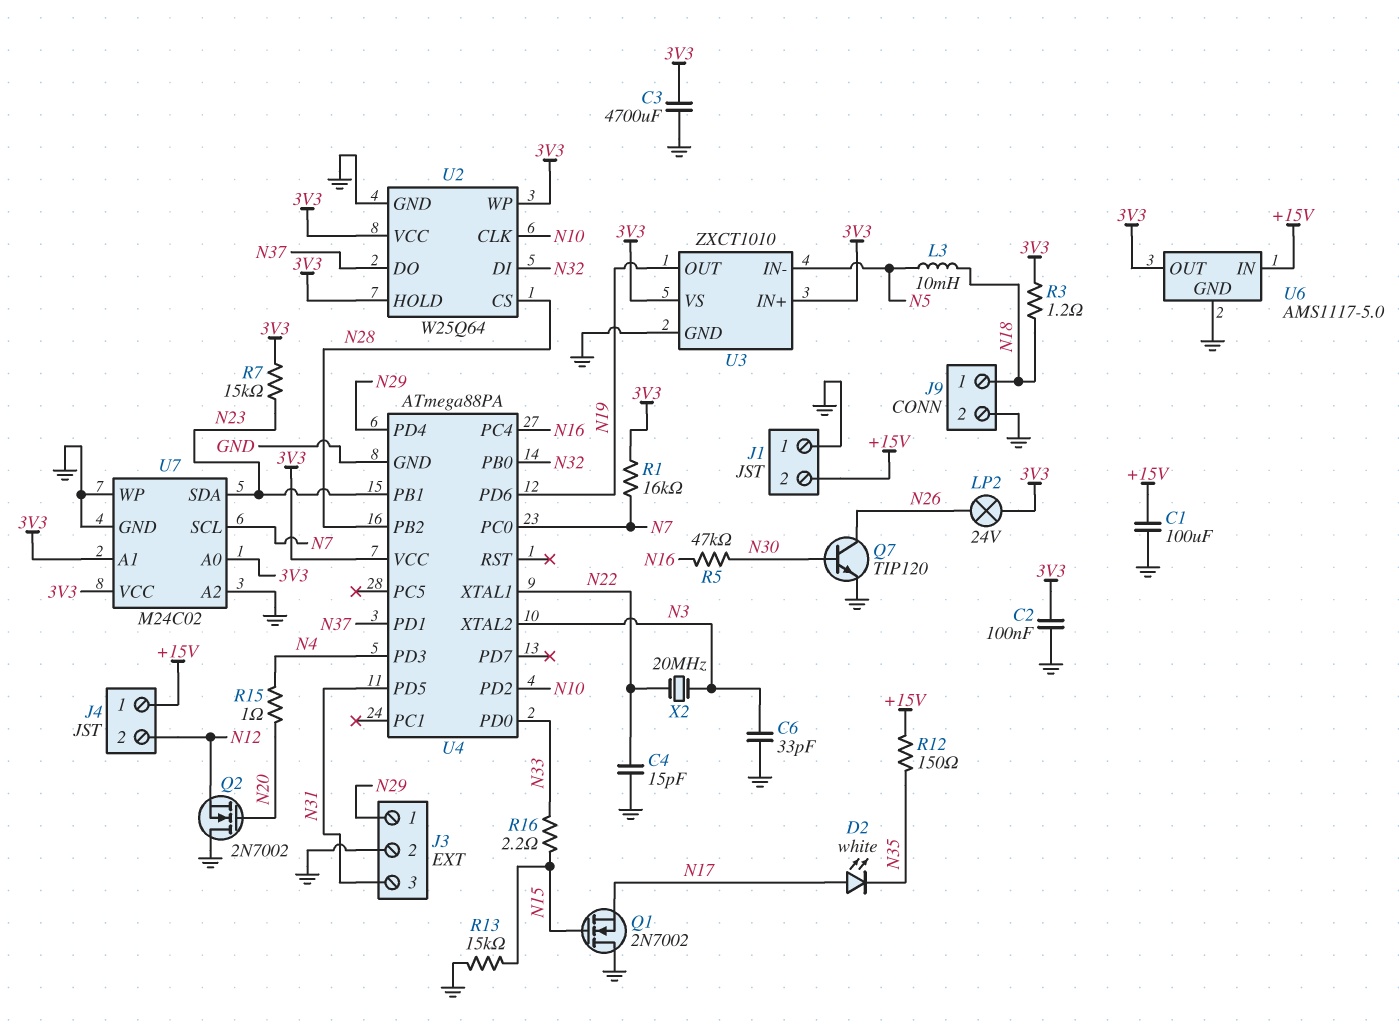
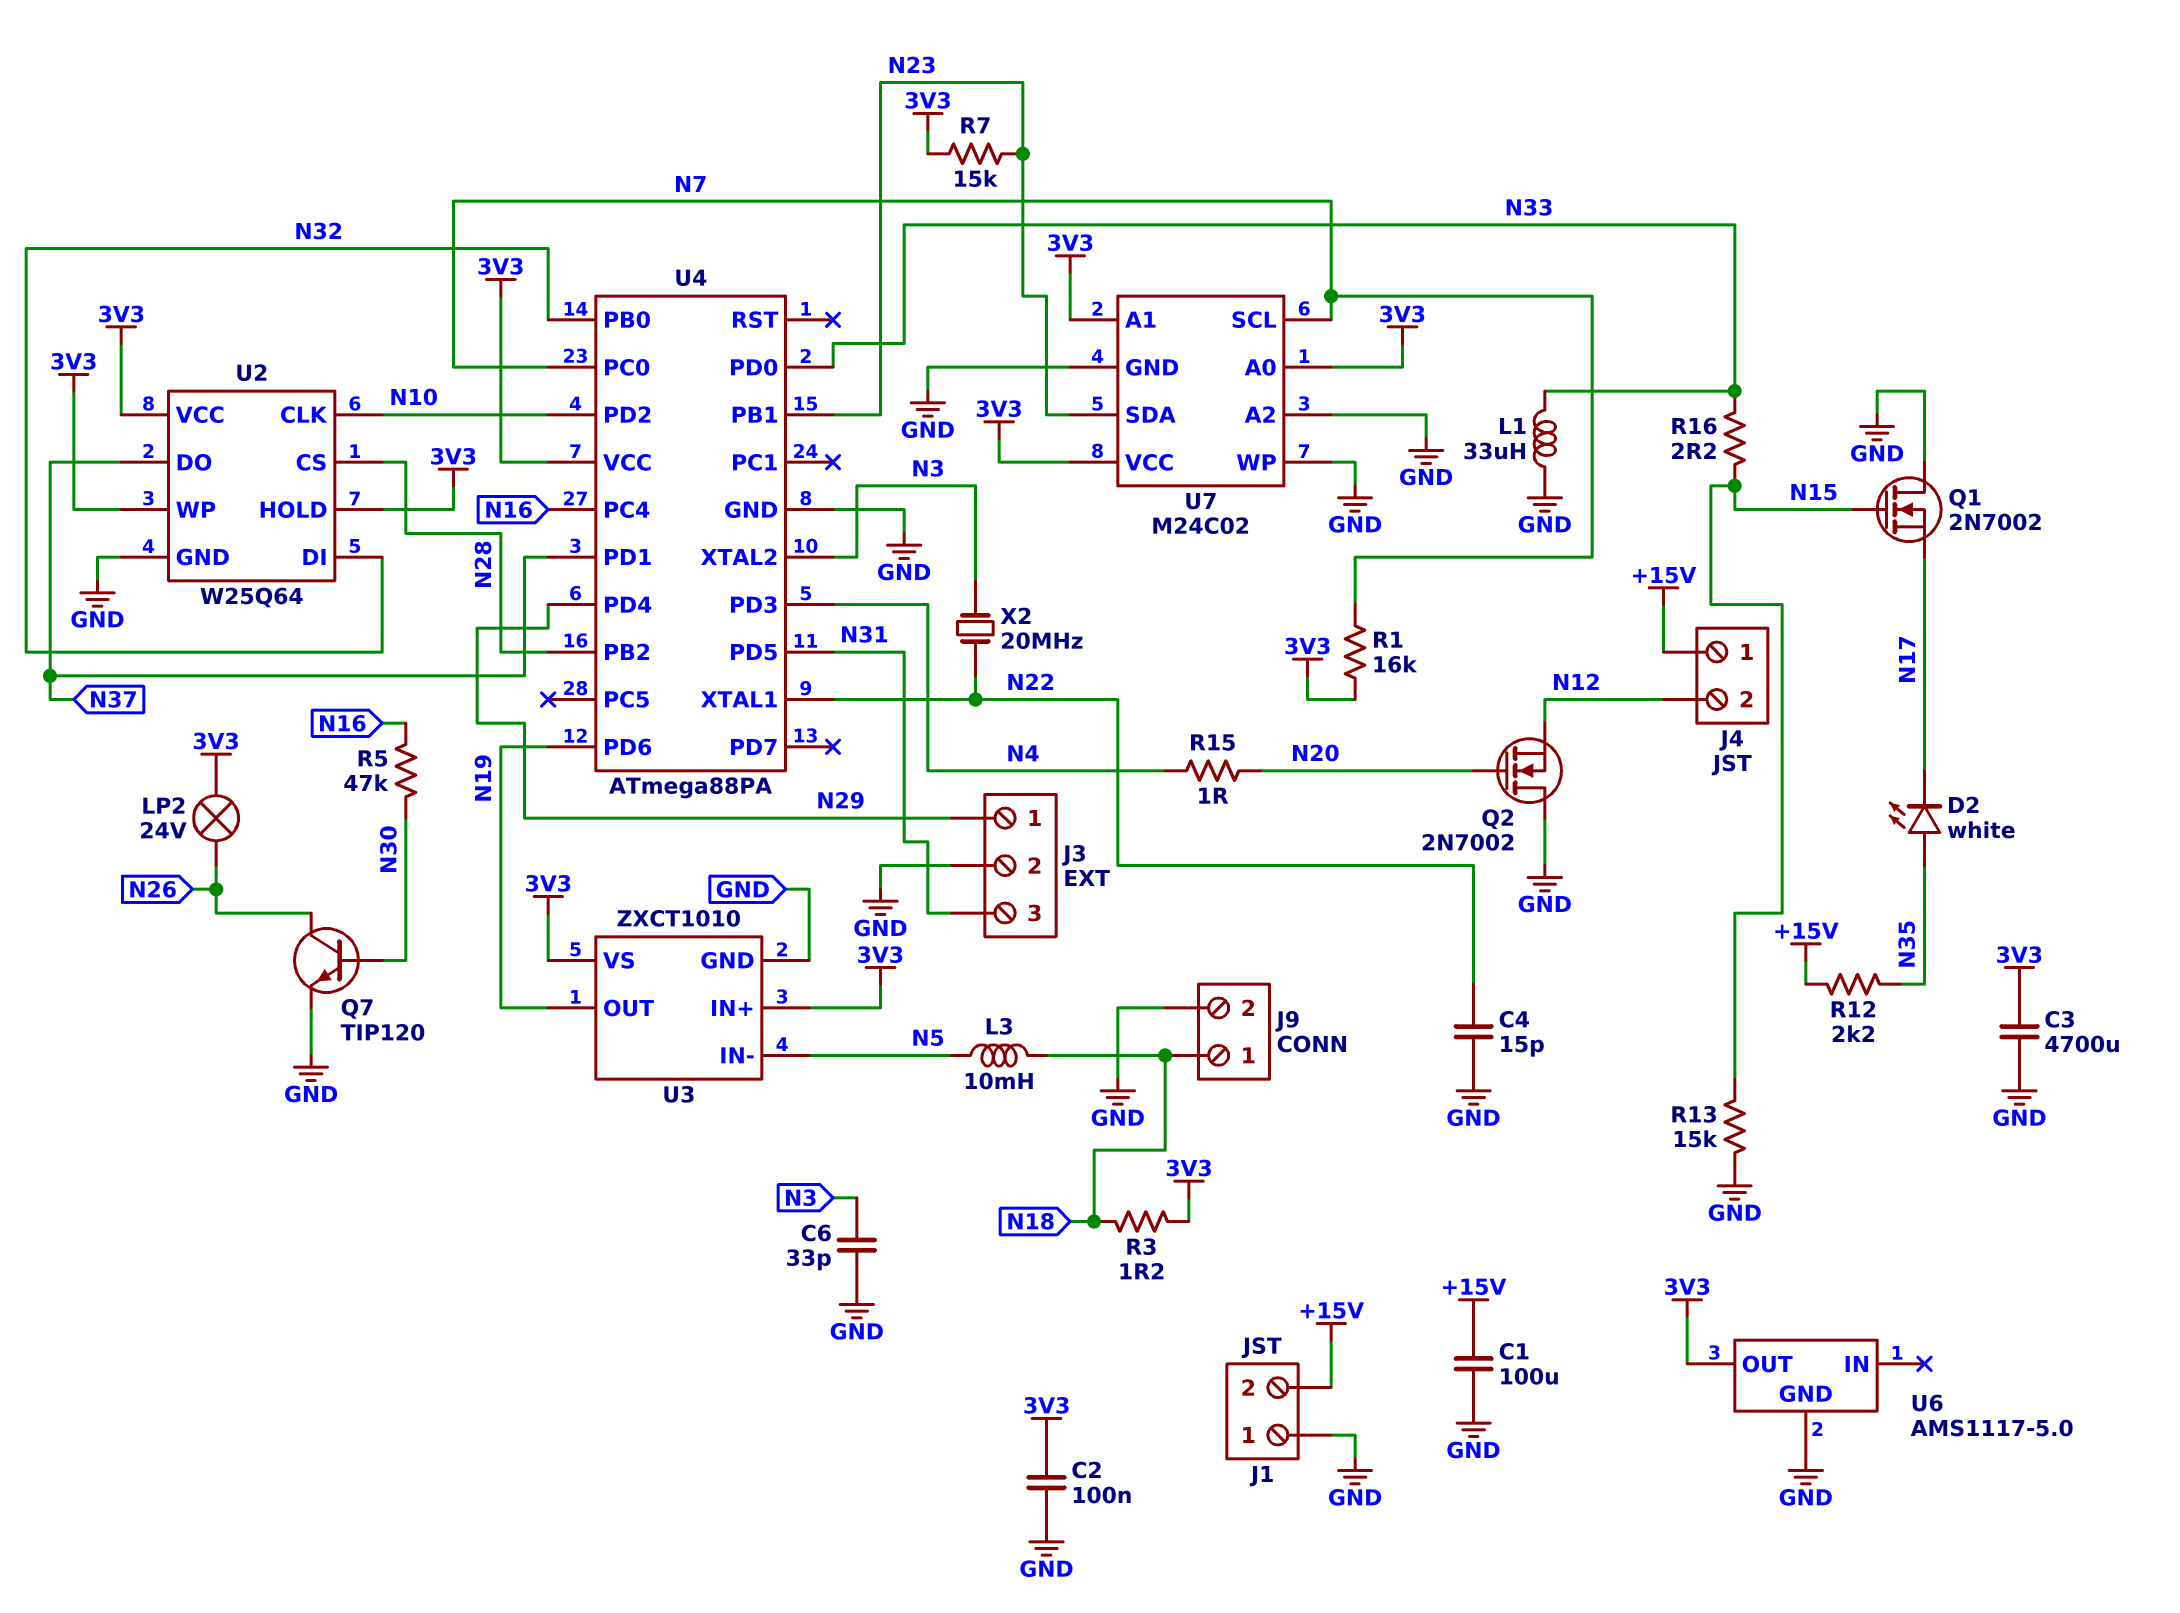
D2: LED white (A N17, K N35) -> LED white (A N35, K N17)
L1: none -> 33uH (GND, N33)
R12: 150 (+15V, N35) -> 2.2k (+15V, N35)
U6 pin IN: +15V -> none

